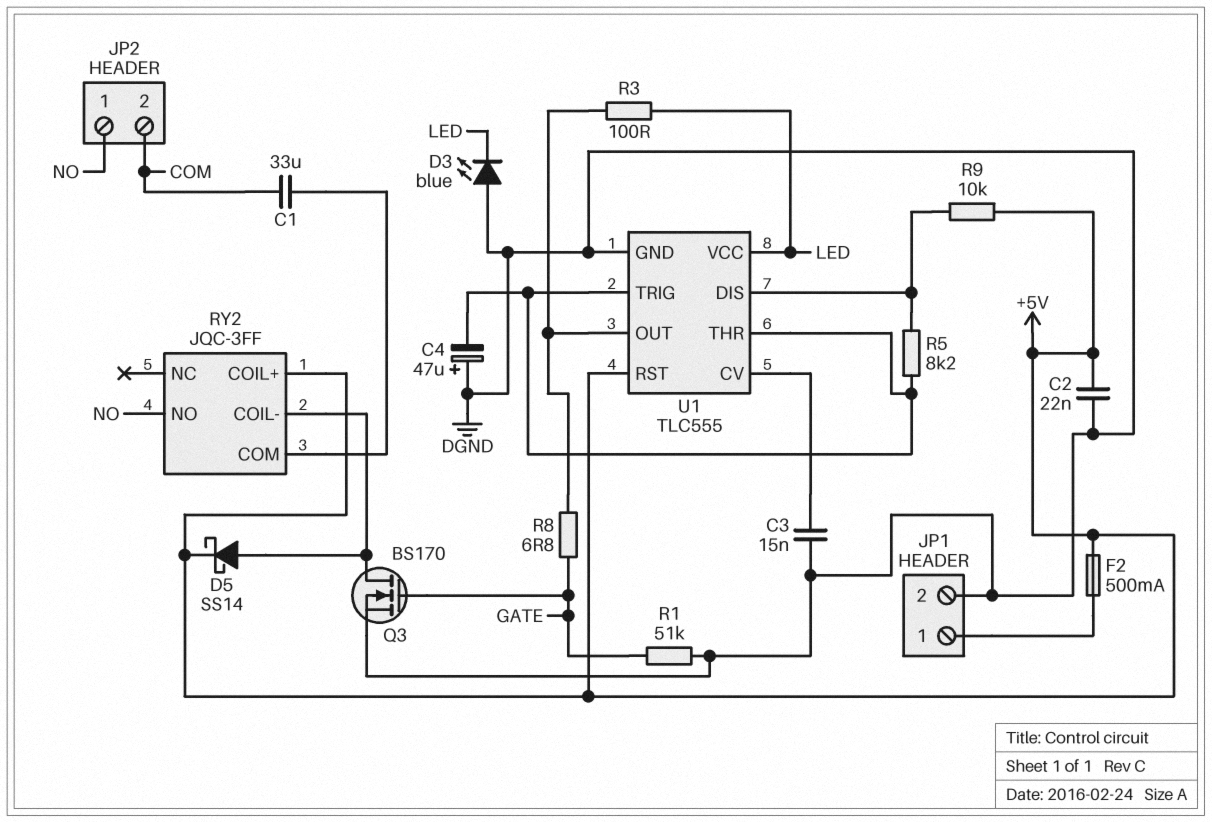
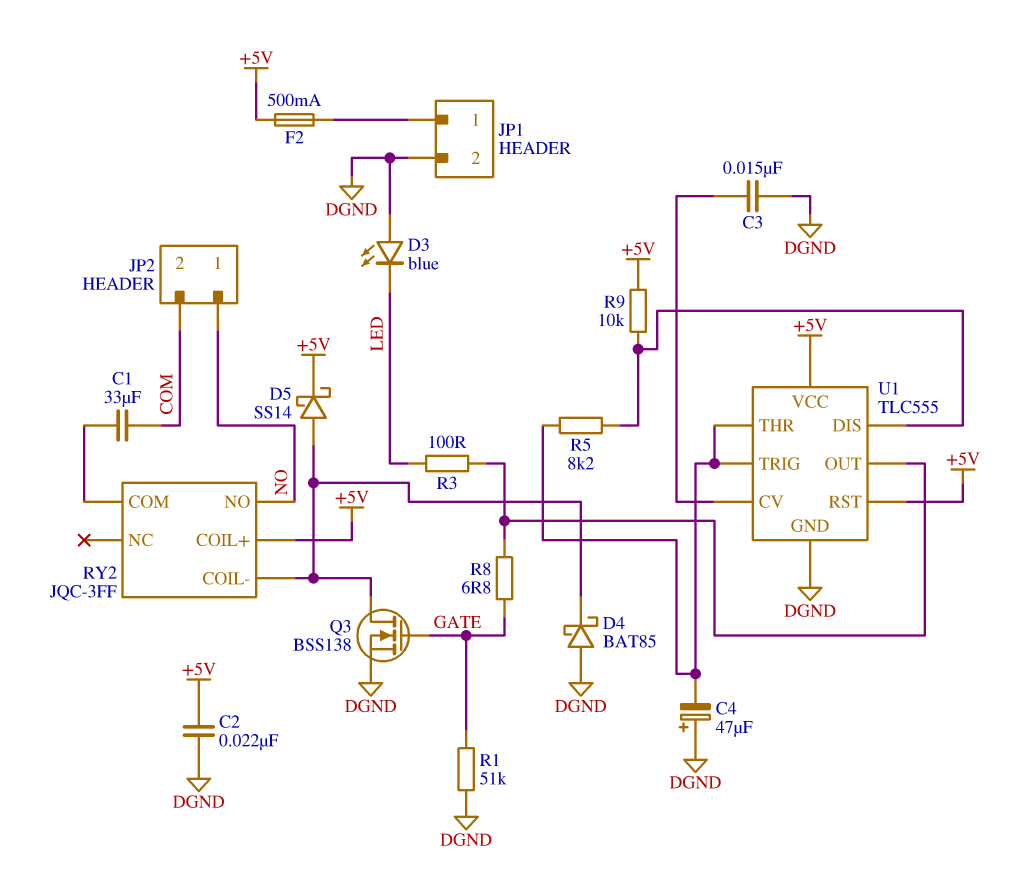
D4: none -> schottky BAT85 (A DGND, K RY2/COIL-)
Q3: NMOS BS170 (G GATE, D RY2/COIL-, S DGND) -> NMOS BSS138 (G GATE, D RY2/COIL-, S DGND)
U1 pin VCC: LED -> +5V

